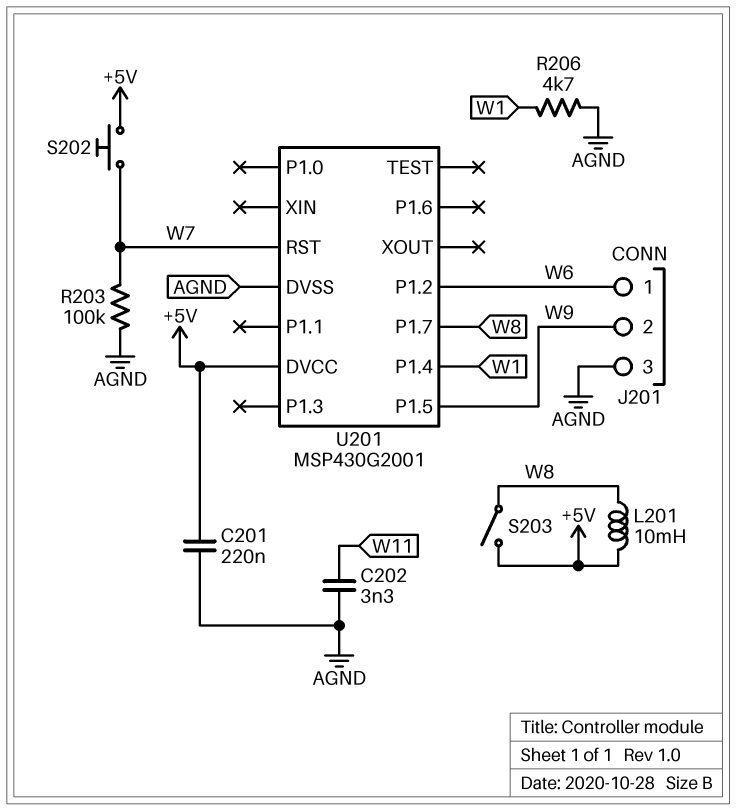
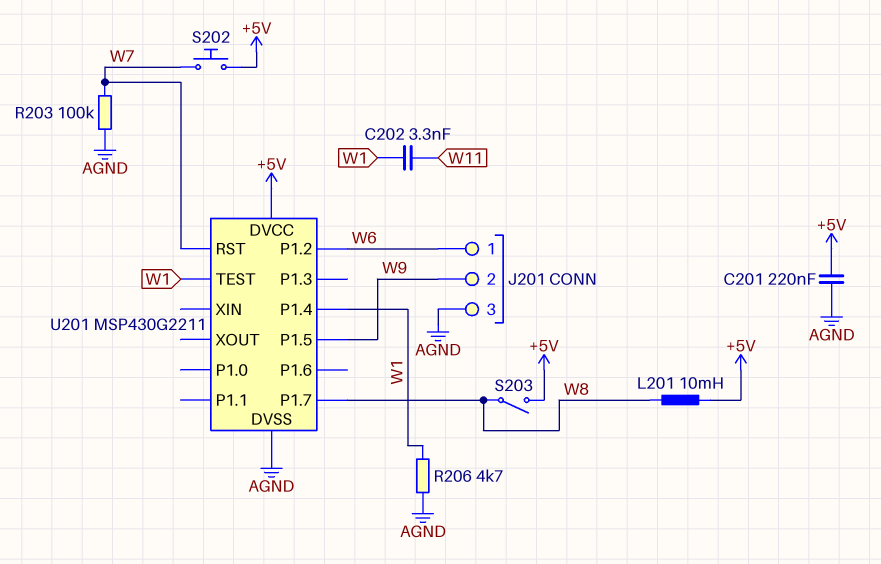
C202: 3.3nF (AGND, W11) -> 3.3nF (W1, W11)
U201: MSP430G2001 -> MSP430G2211
U201 pin TEST: none -> W1

